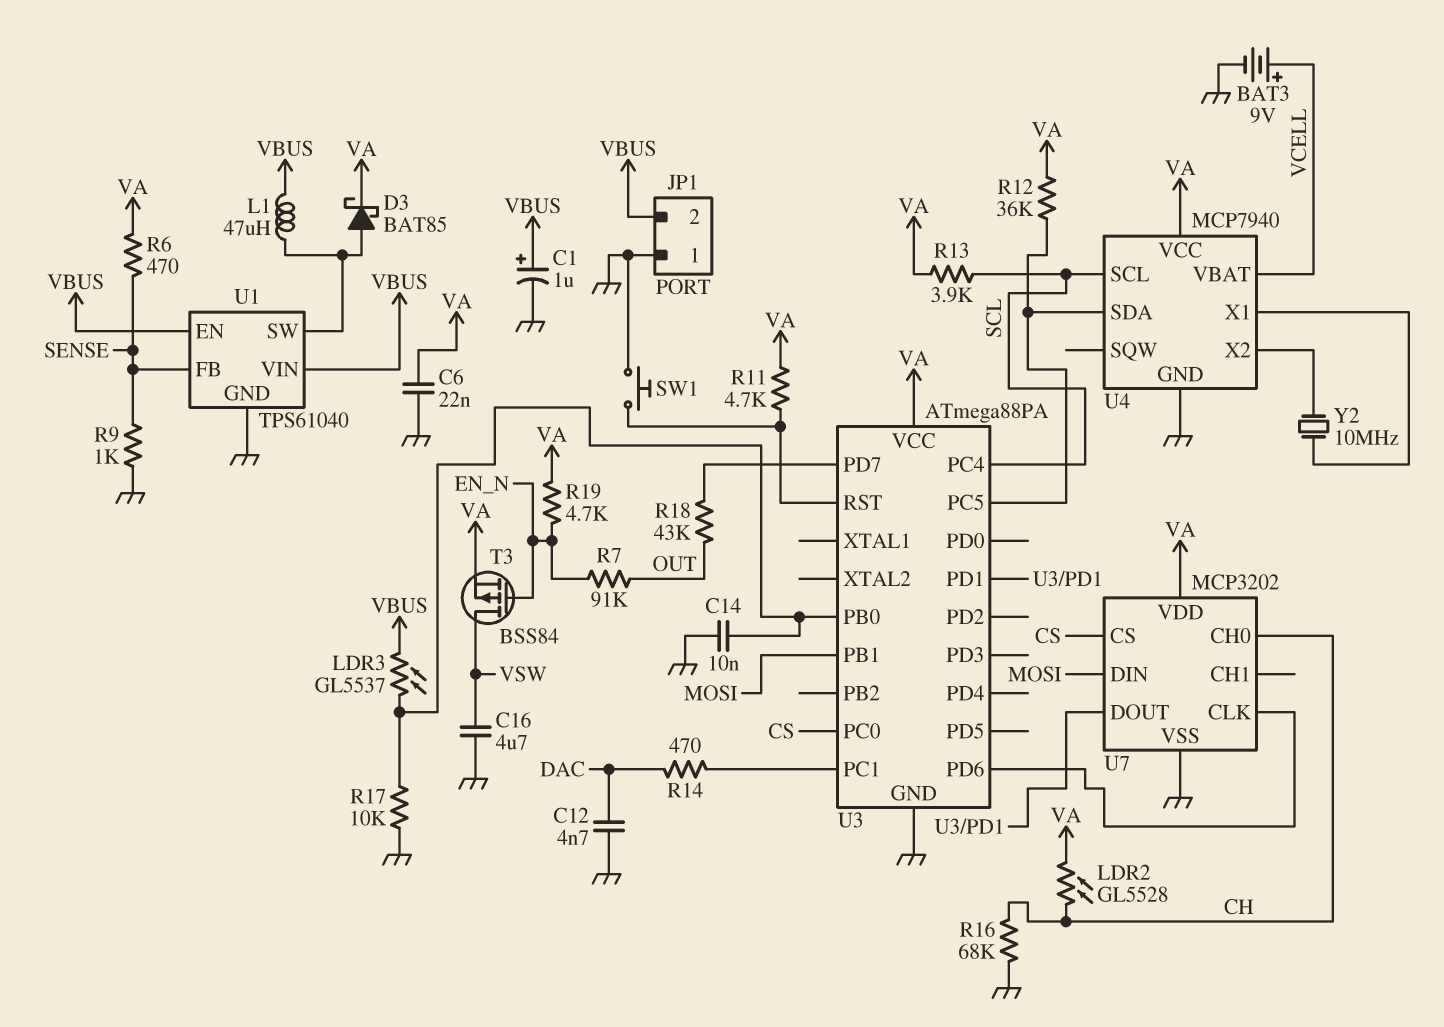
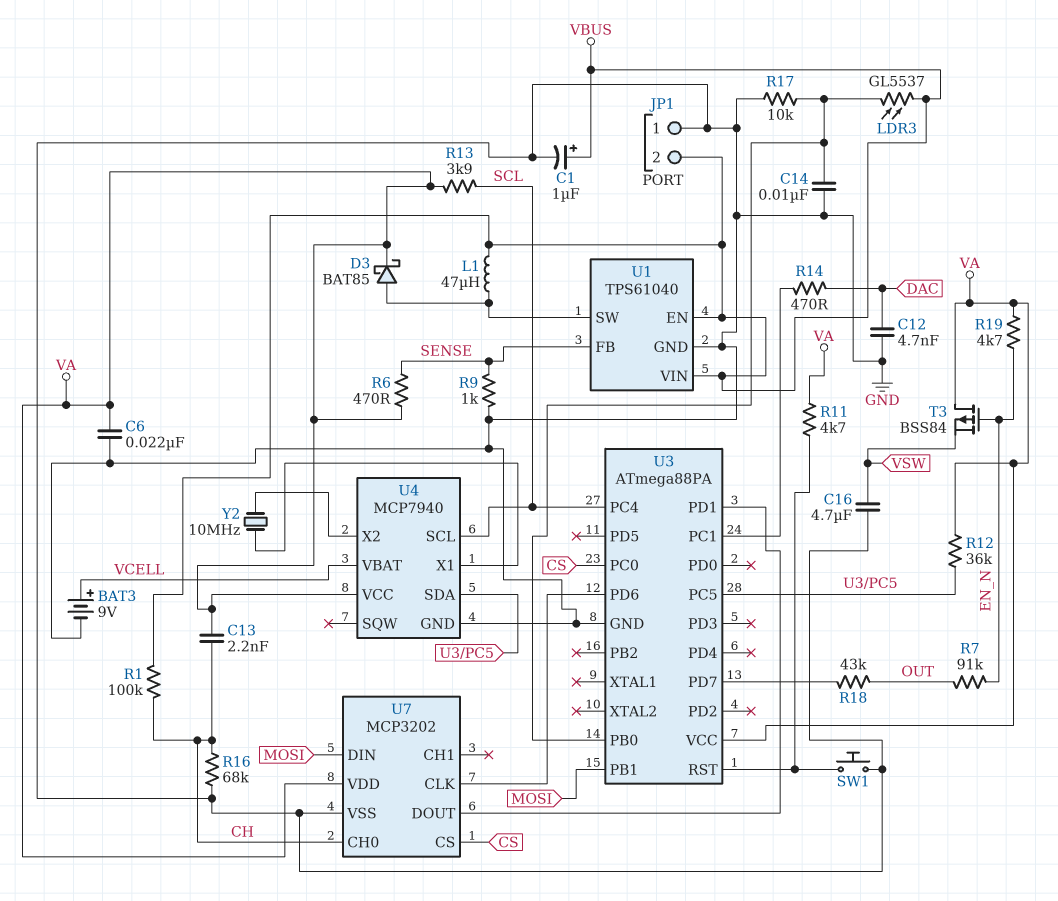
C13: none -> 2.2nF (CH, VA)
LDR2: GL5528 (CH, VA) -> none
R1: none -> 100k (CH, VBUS)
T3: PMOS BSS84 (G EN_N, D VSW, S VA) -> PMOS BSS84 (G EN_N, D VA, S VSW)

